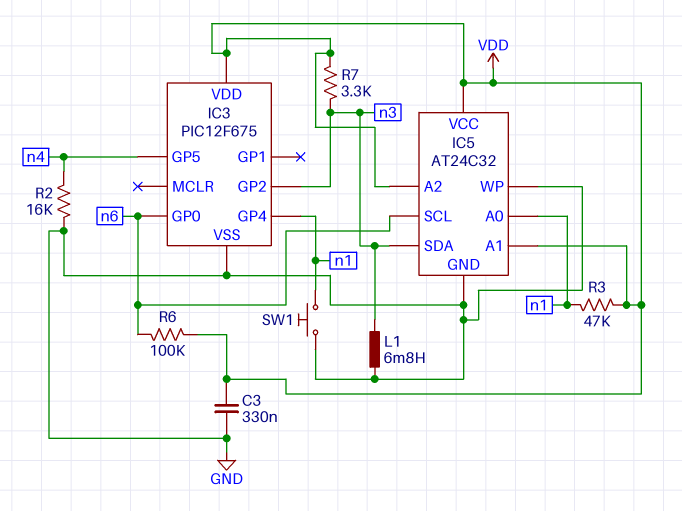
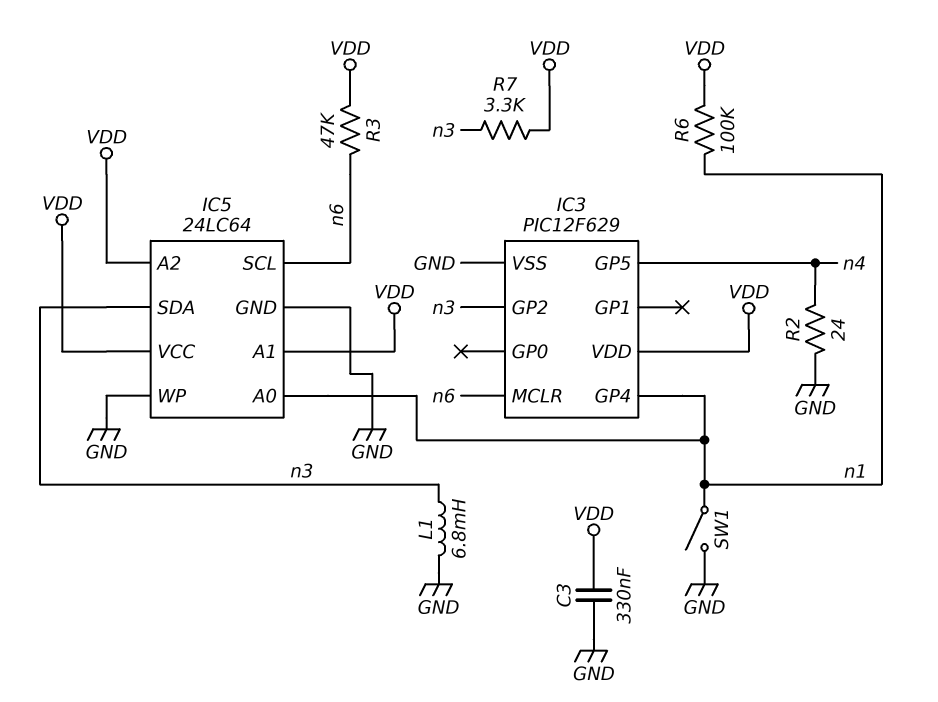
IC3: PIC12F675 -> PIC12F629
IC3 pin GP0: n6 -> none
IC3 pin MCLR: none -> n6
IC5: AT24C32 -> 24LC64
R2: 16k (GND, n4) -> 24 (GND, n4)
R3: 47k (VDD, n1) -> 47k (VDD, n6)
R6: 100k (VDD, n6) -> 100k (VDD, n1)
SW1: button (GND, n1) -> switch (GND, n1)

